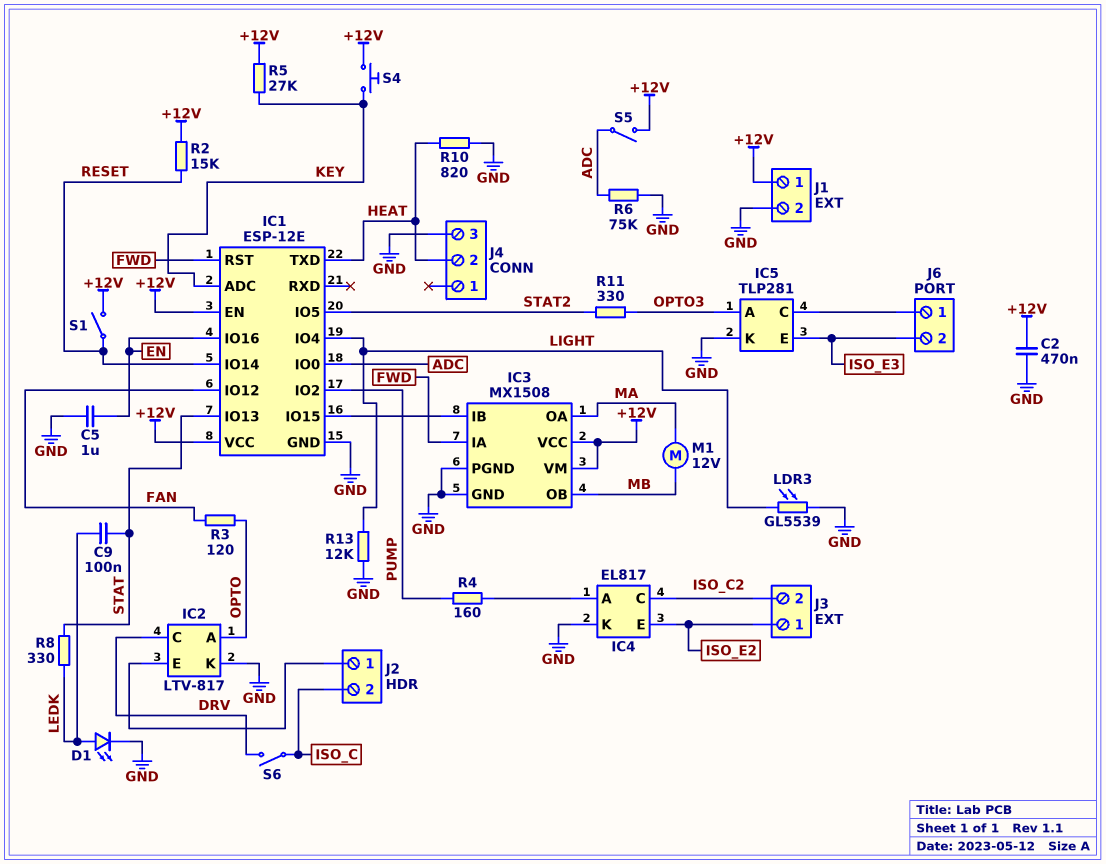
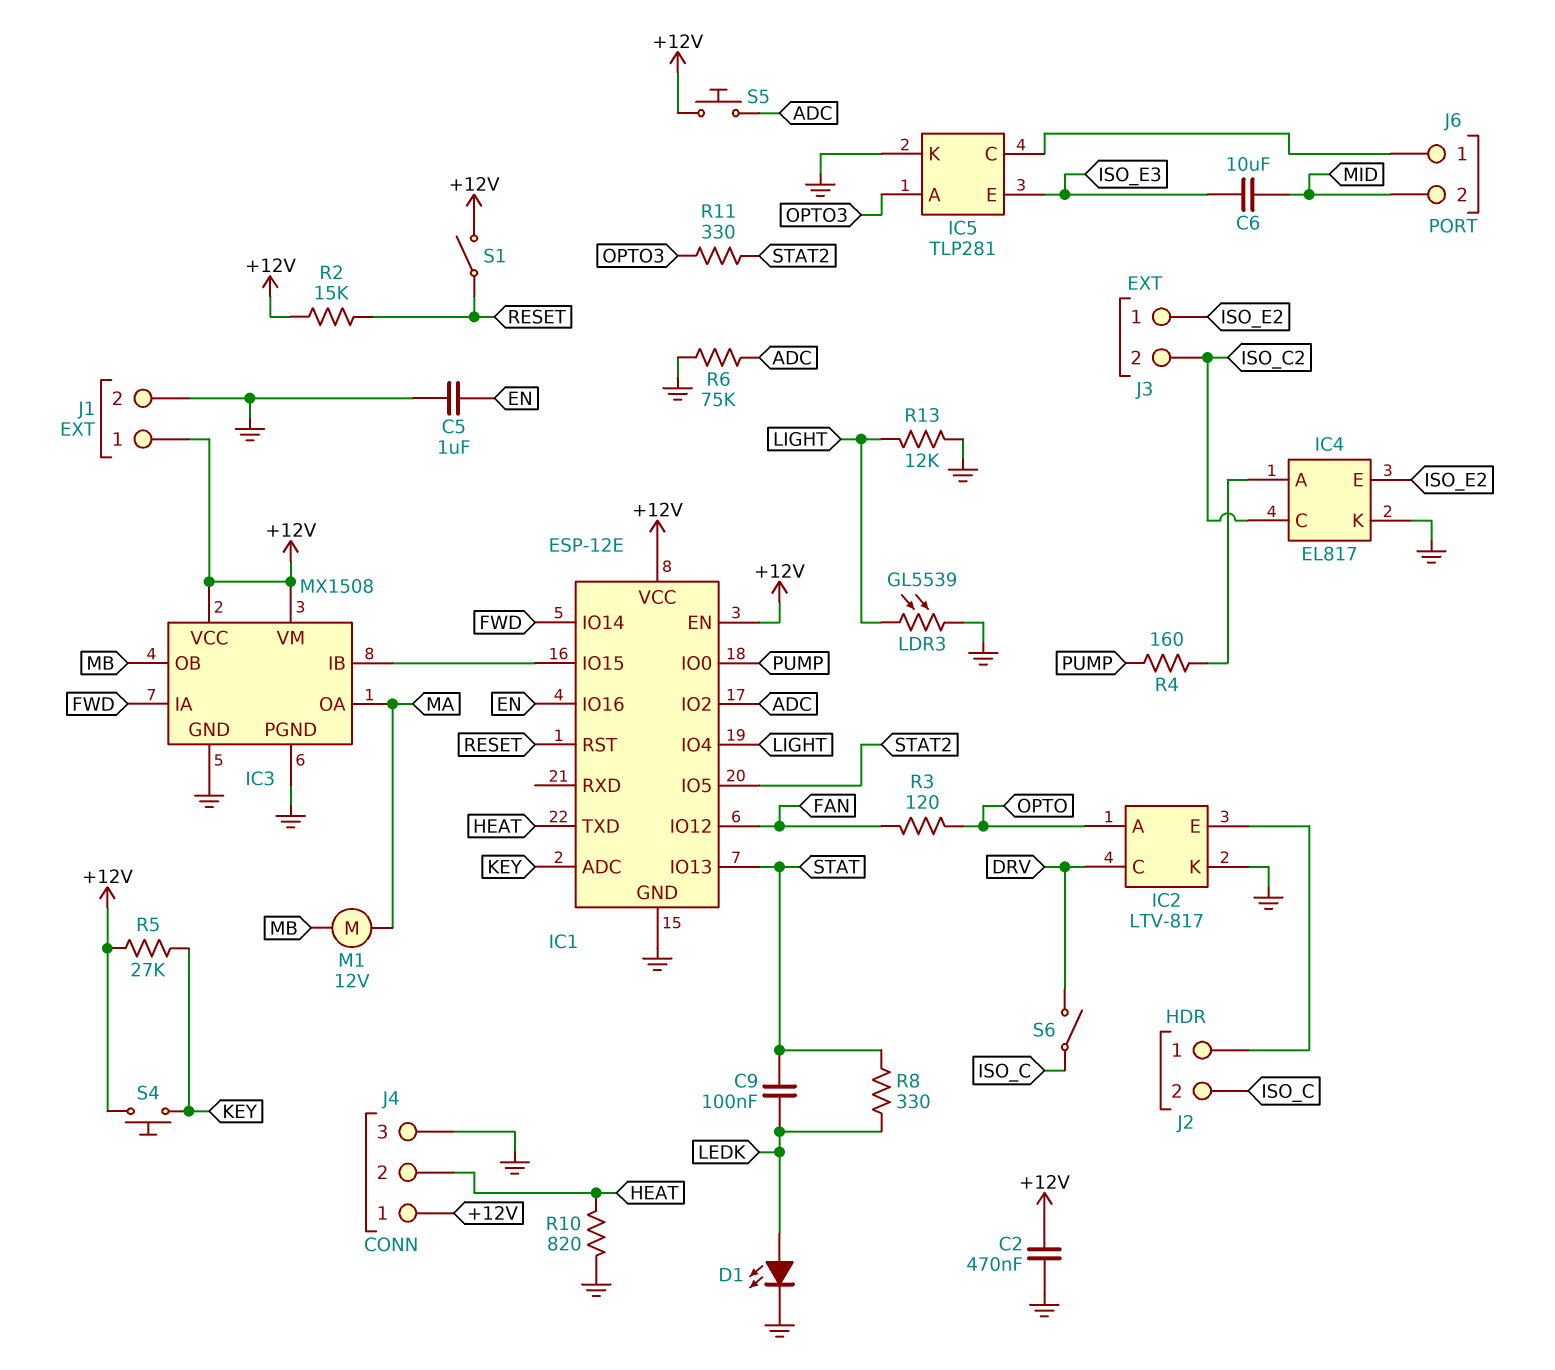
C6: none -> 10uF (ISO_E3, MID)
IC1 pin IO0: ADC -> PUMP
IC1 pin IO2: PUMP -> ADC
IC1 pin IO14: RESET -> FWD
IC1 pin RST: FWD -> RESET
J4 pin 1: none -> +12V
J6 pin 2: ISO_E3 -> MID
S5: switch (+12V, ADC) -> button (+12V, ADC)

